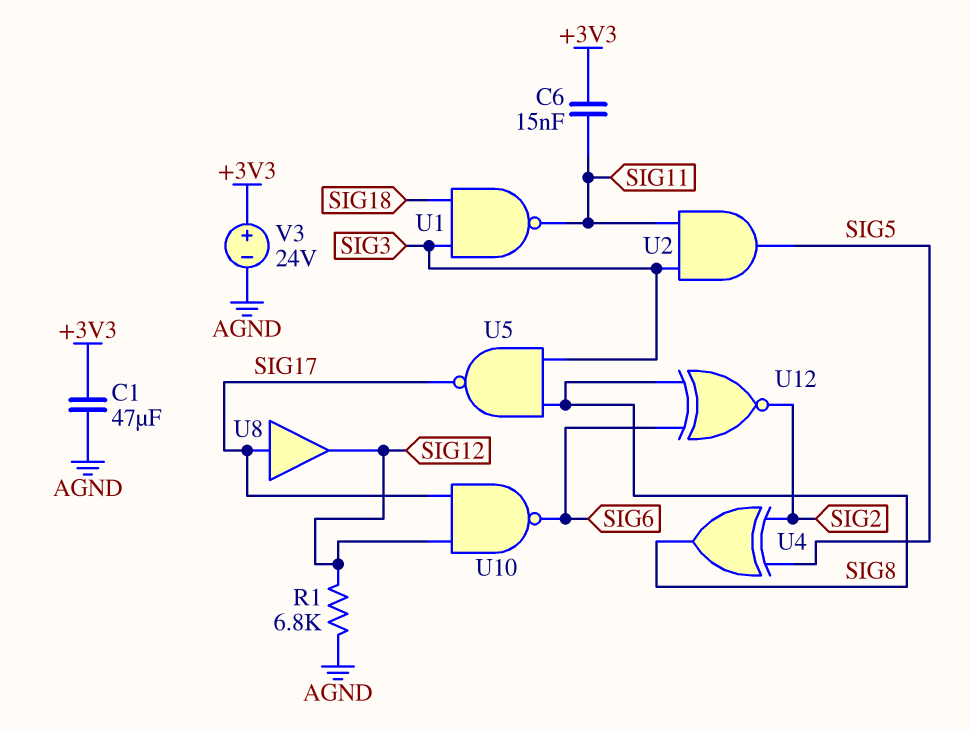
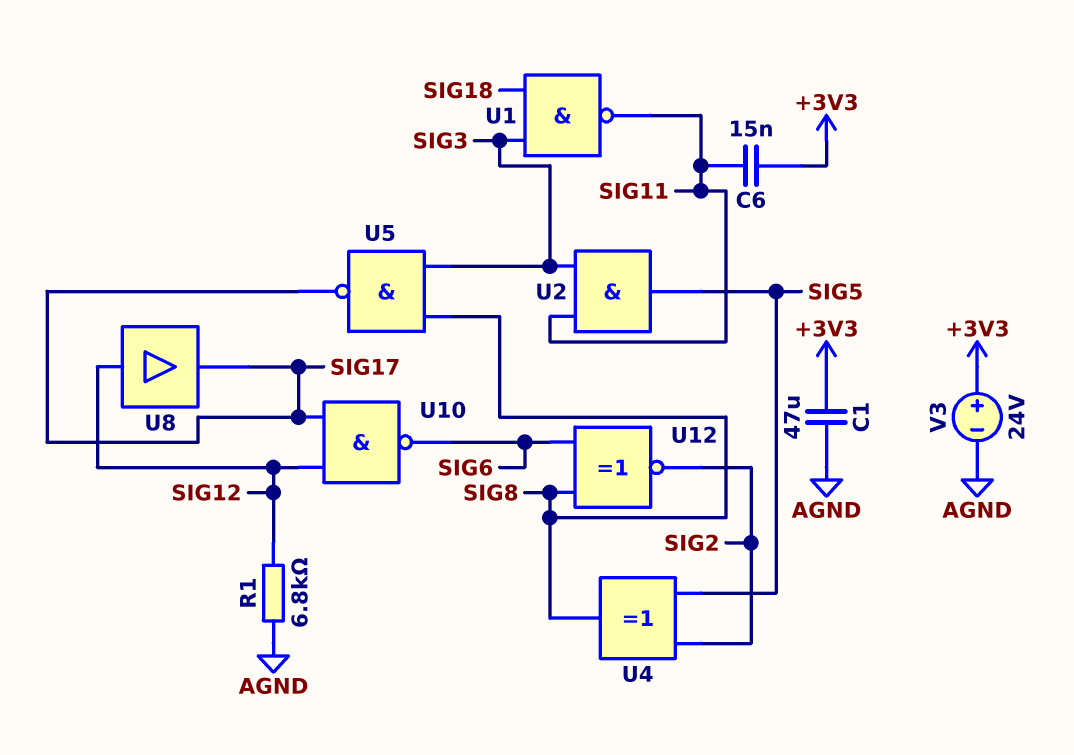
U8: buffer (in SIG17, out SIG12) -> buffer (in SIG12, out SIG17)

